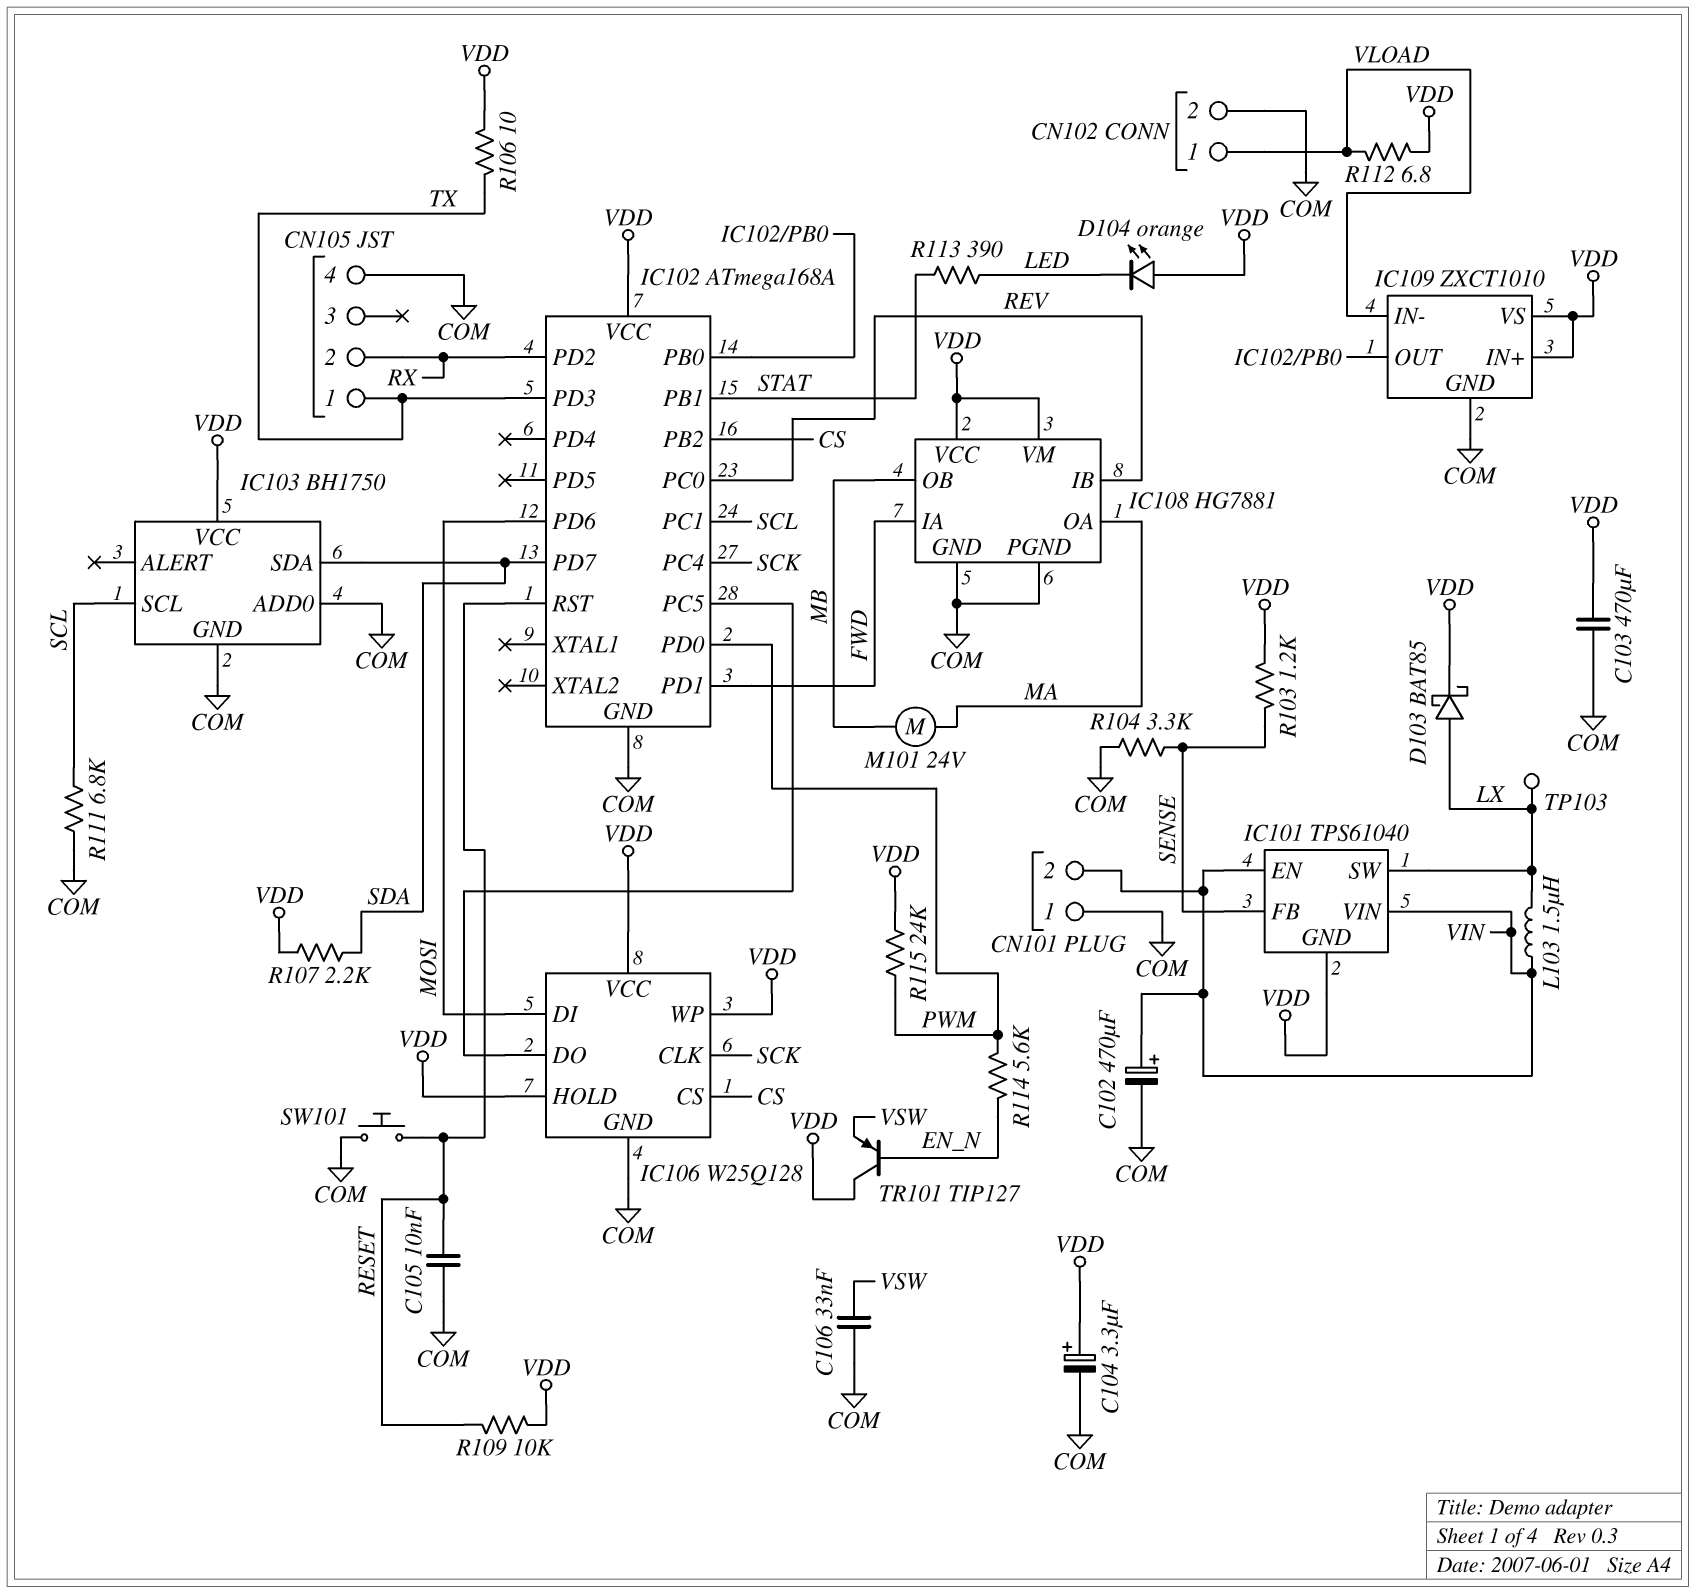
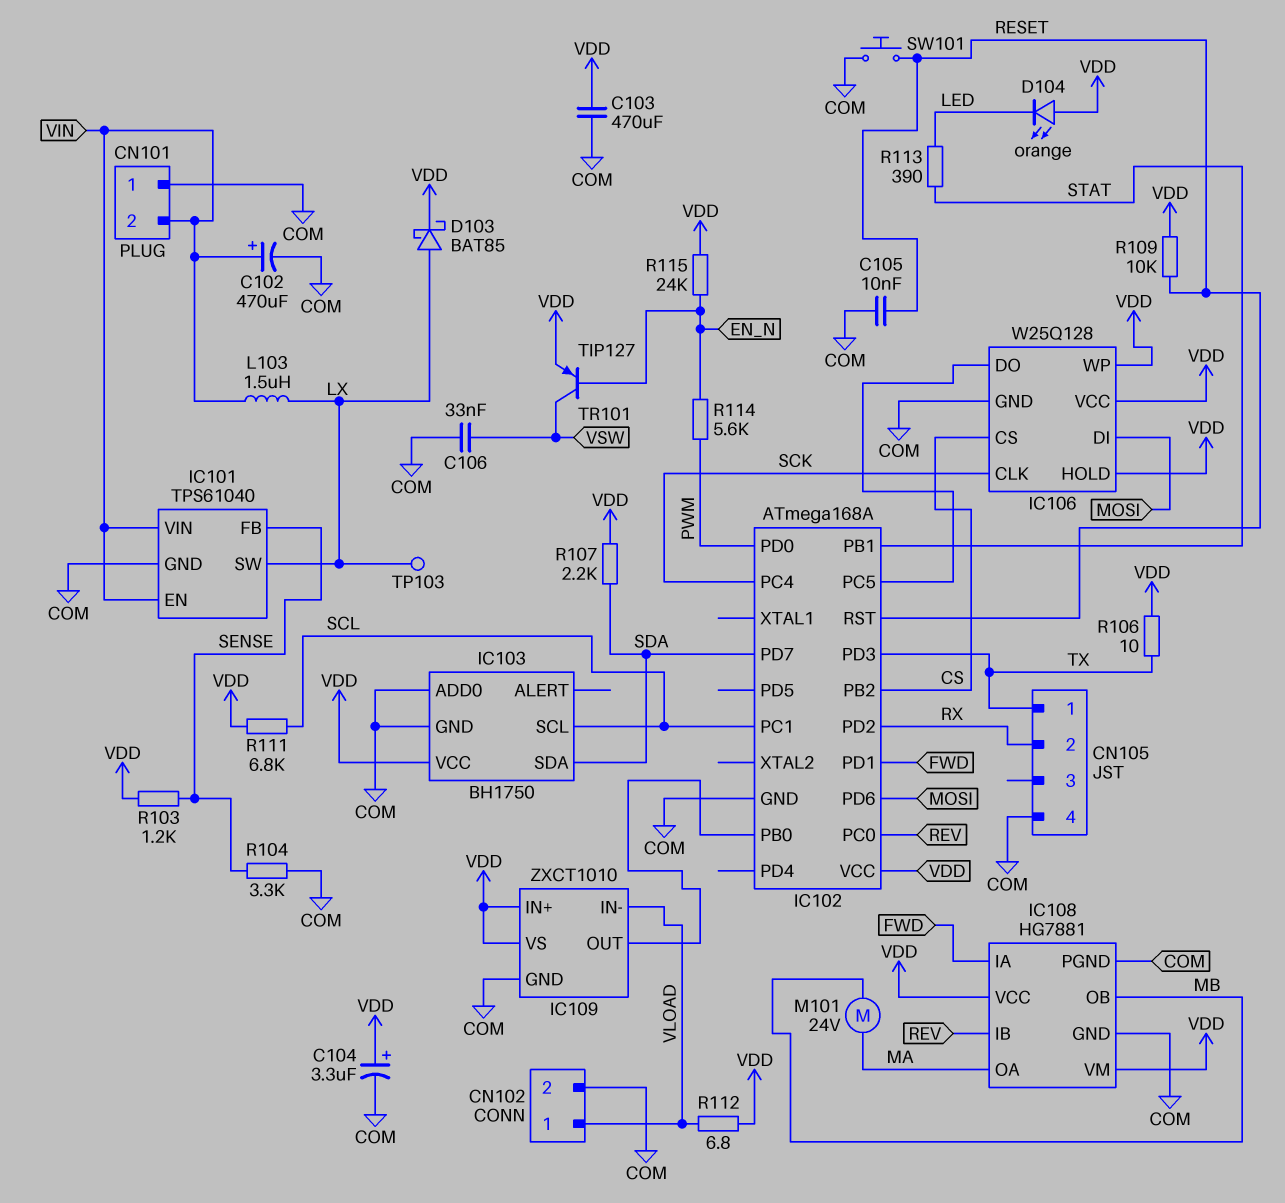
IC101 pin GND: VDD -> COM
R111: 6.8k (COM, SCL) -> 6.8k (SCL, VDD)
R115: 24k (PWM, VDD) -> 24k (EN_N, VDD)
TR101: PNP TIP127 (B EN_N, C VDD, E VSW) -> PNP TIP127 (B EN_N, C VSW, E VDD)

